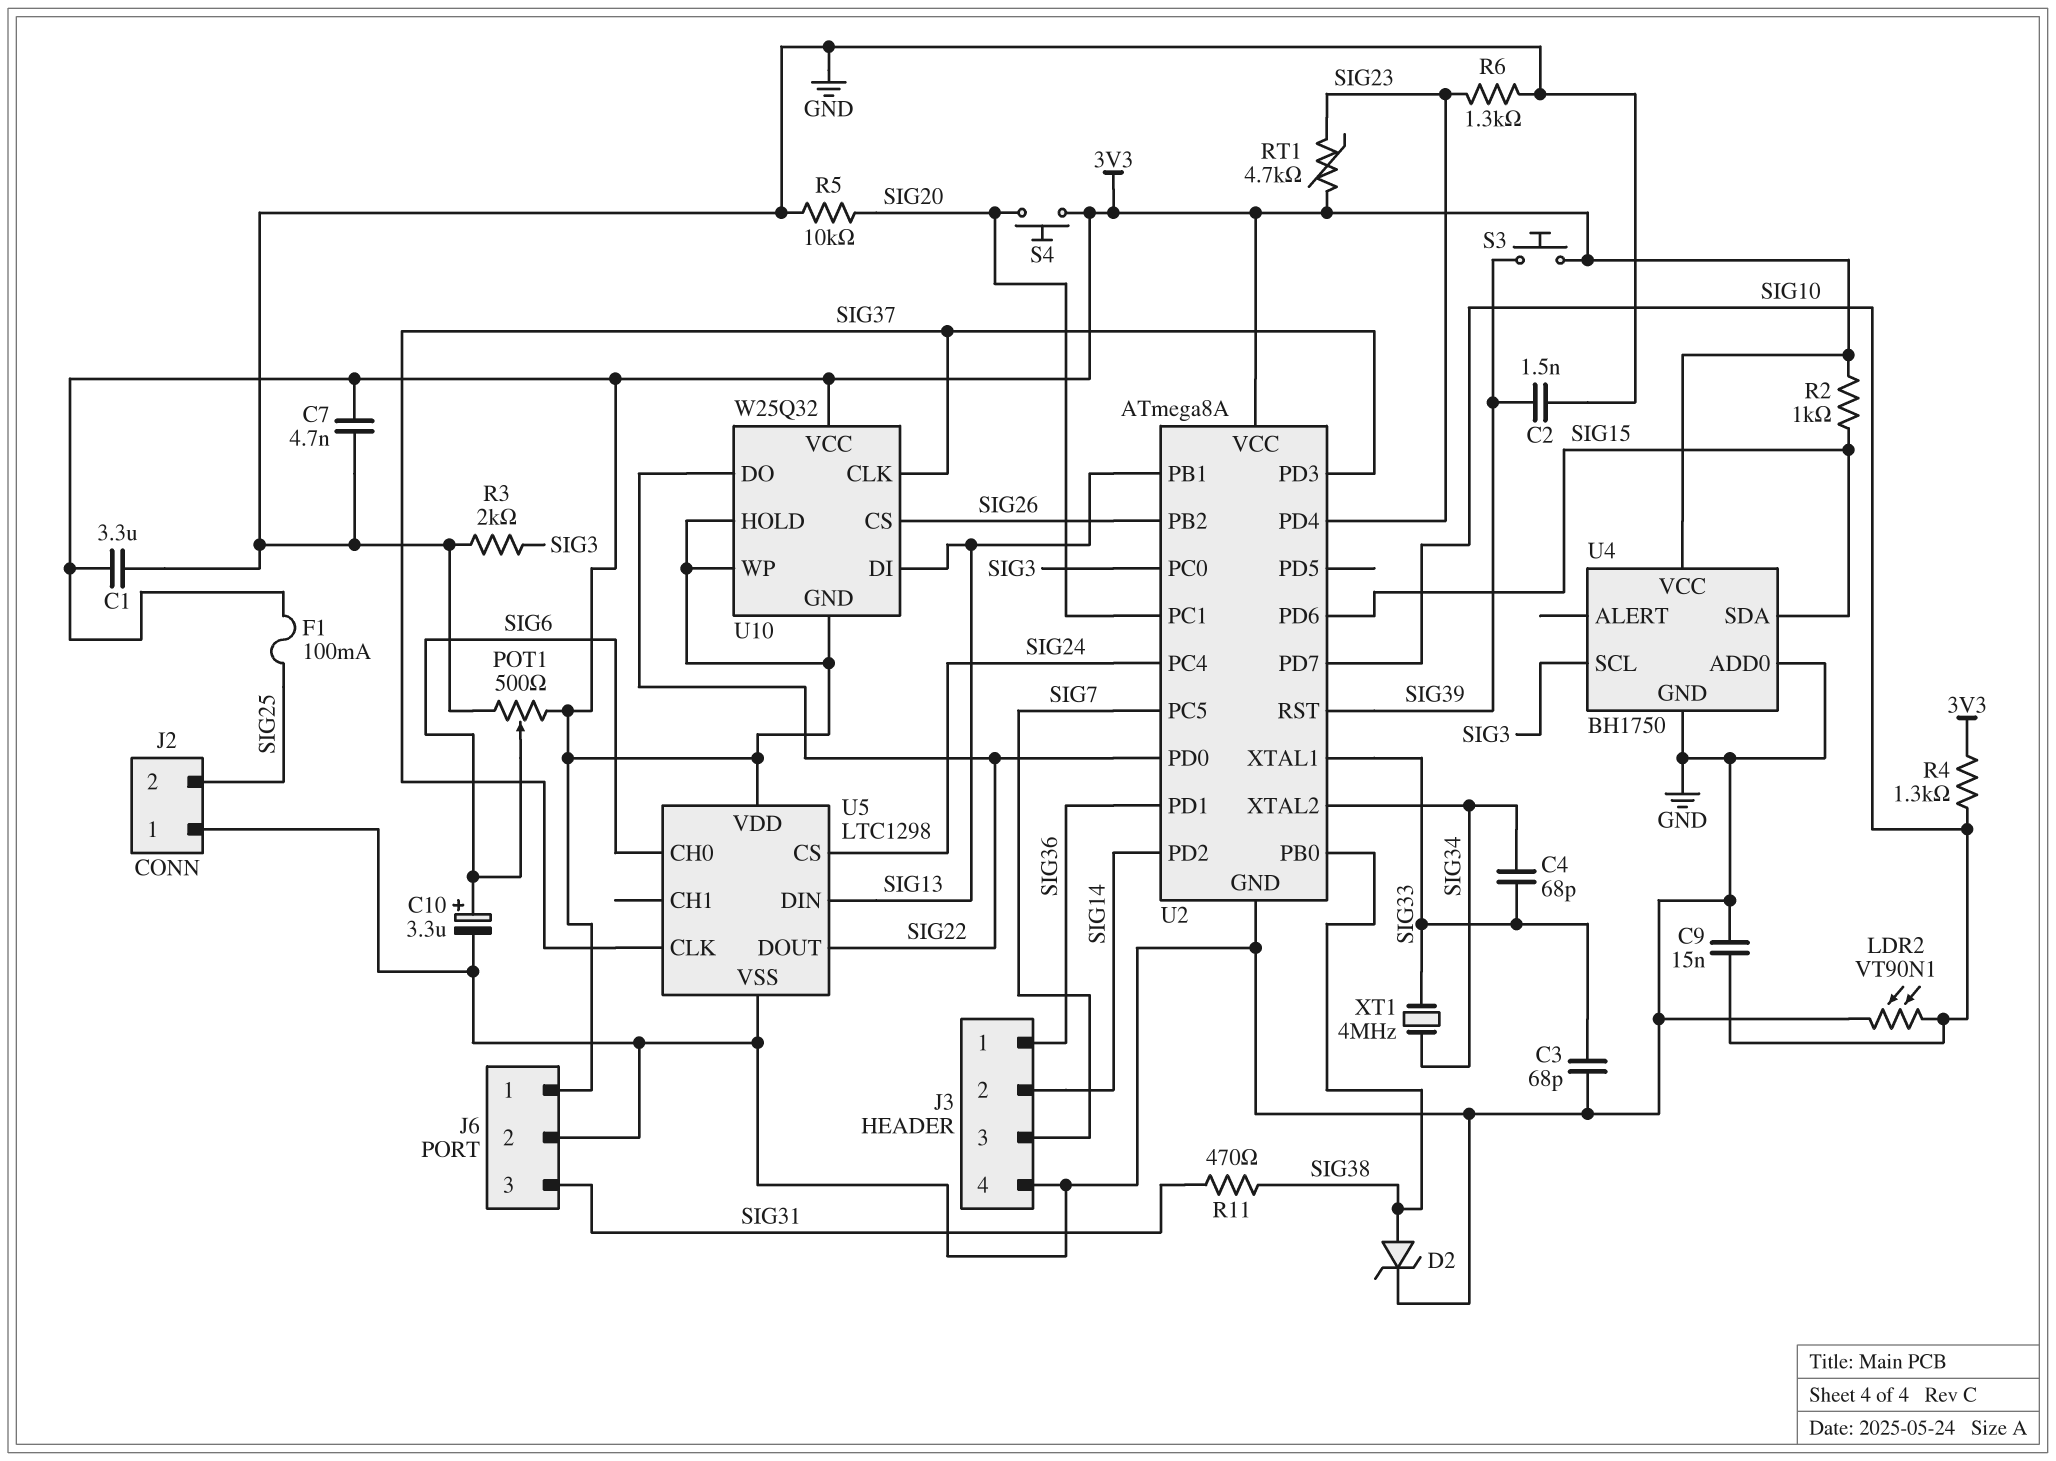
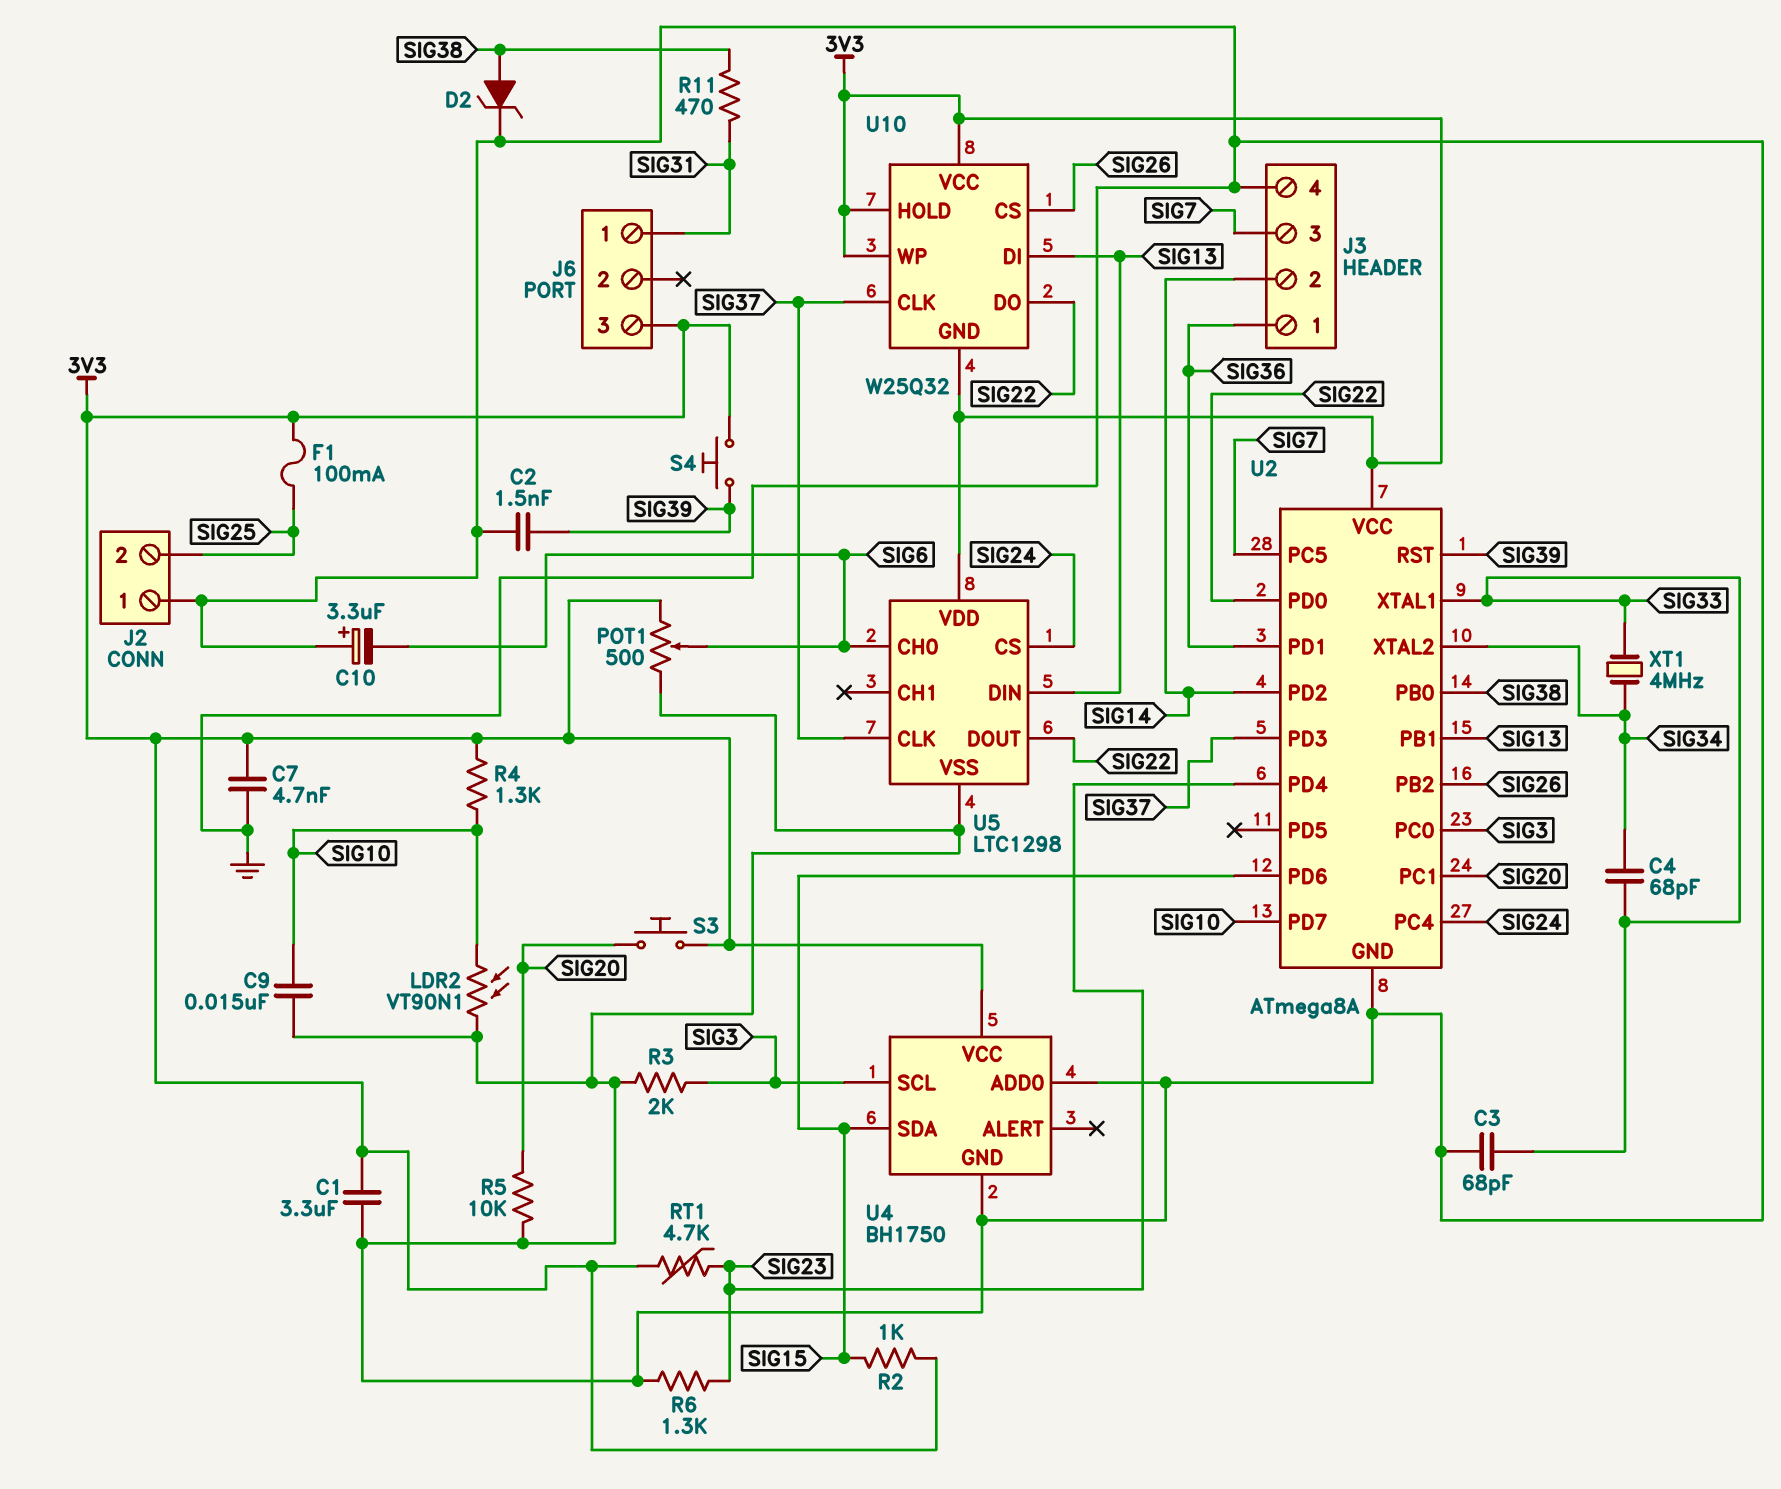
C10: 3.3uF (plus SIG6, minus GND) -> 3.3uF (plus GND, minus SIG6)
J6 pin 1: 3V3 -> SIG31
J6 pin 2: GND -> none
J6 pin 3: SIG31 -> 3V3
S3: button (3V3, SIG39) -> button (3V3, SIG20)
S4: button (3V3, SIG20) -> button (3V3, SIG39)

